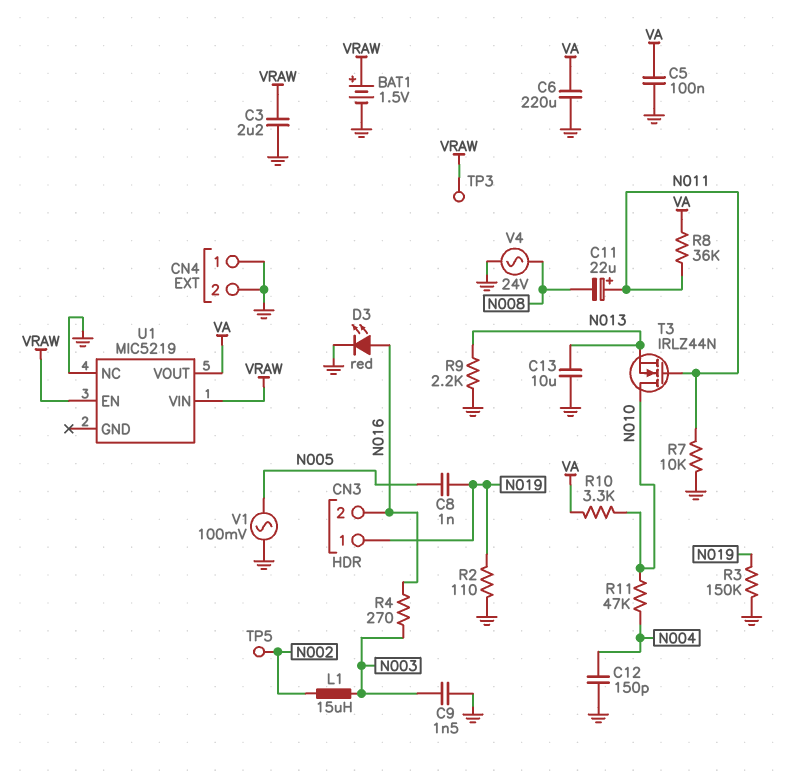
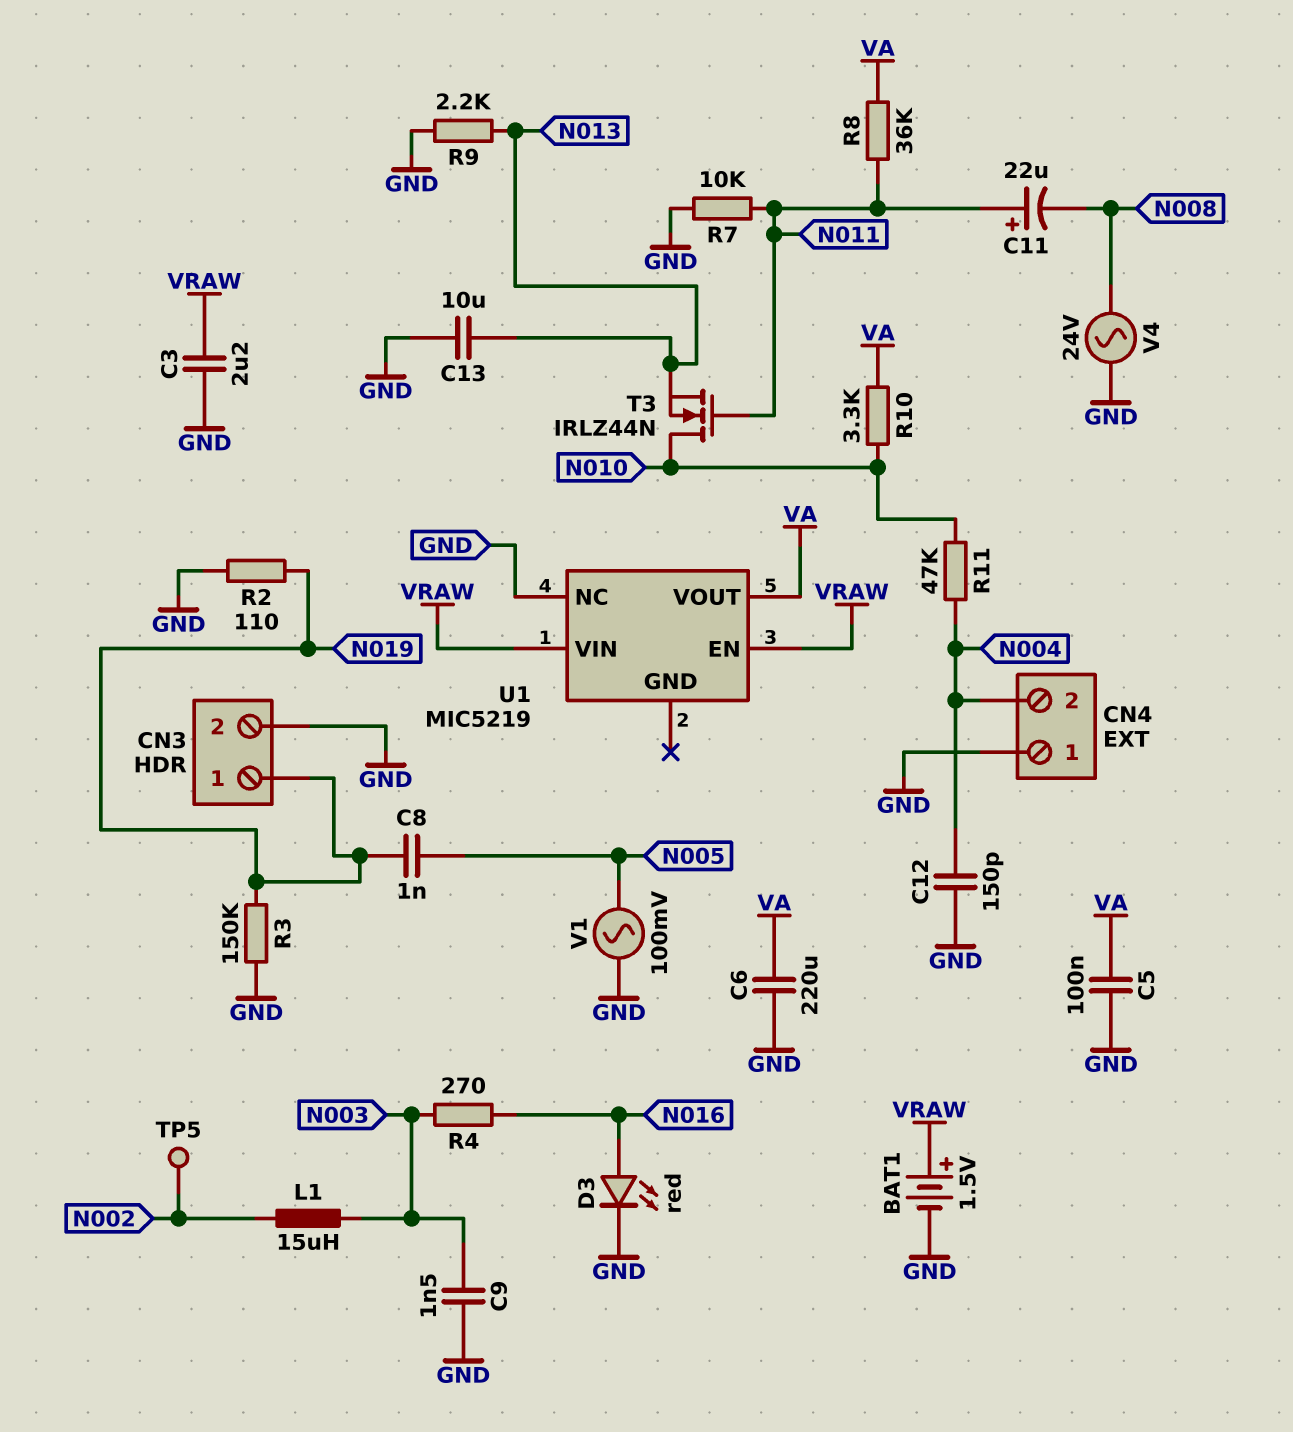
CN3 pin 2: N016 -> GND
CN4 pin 2: GND -> N004
TP3: test point (VRAW) -> none

